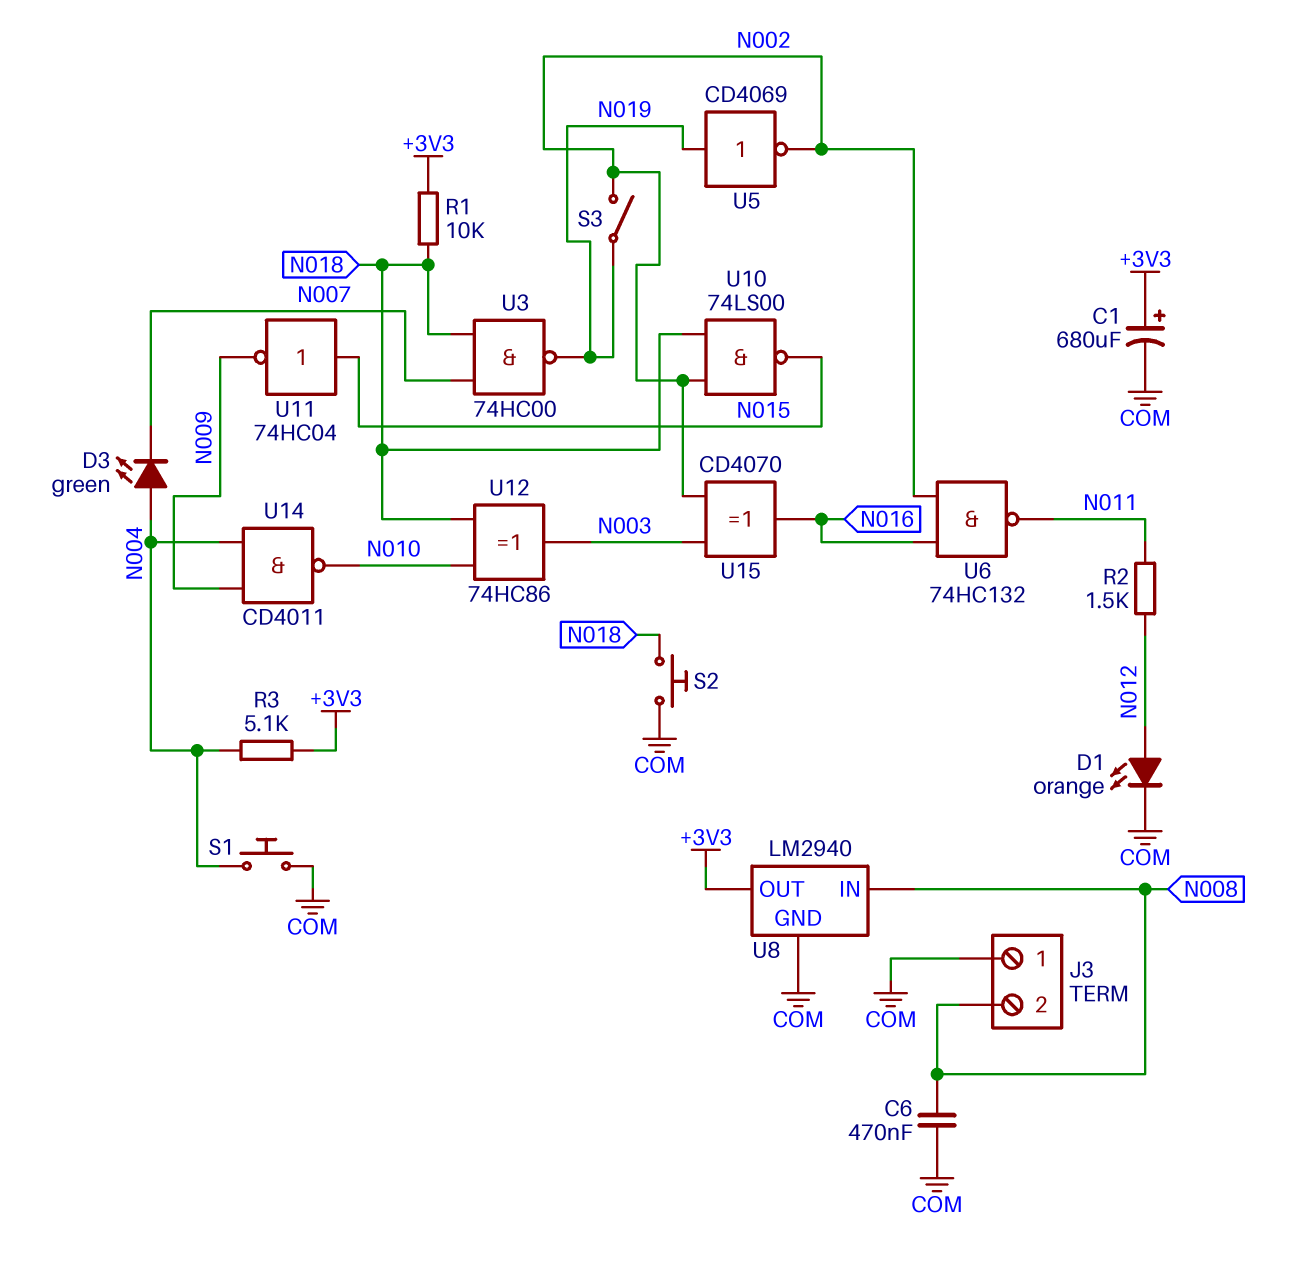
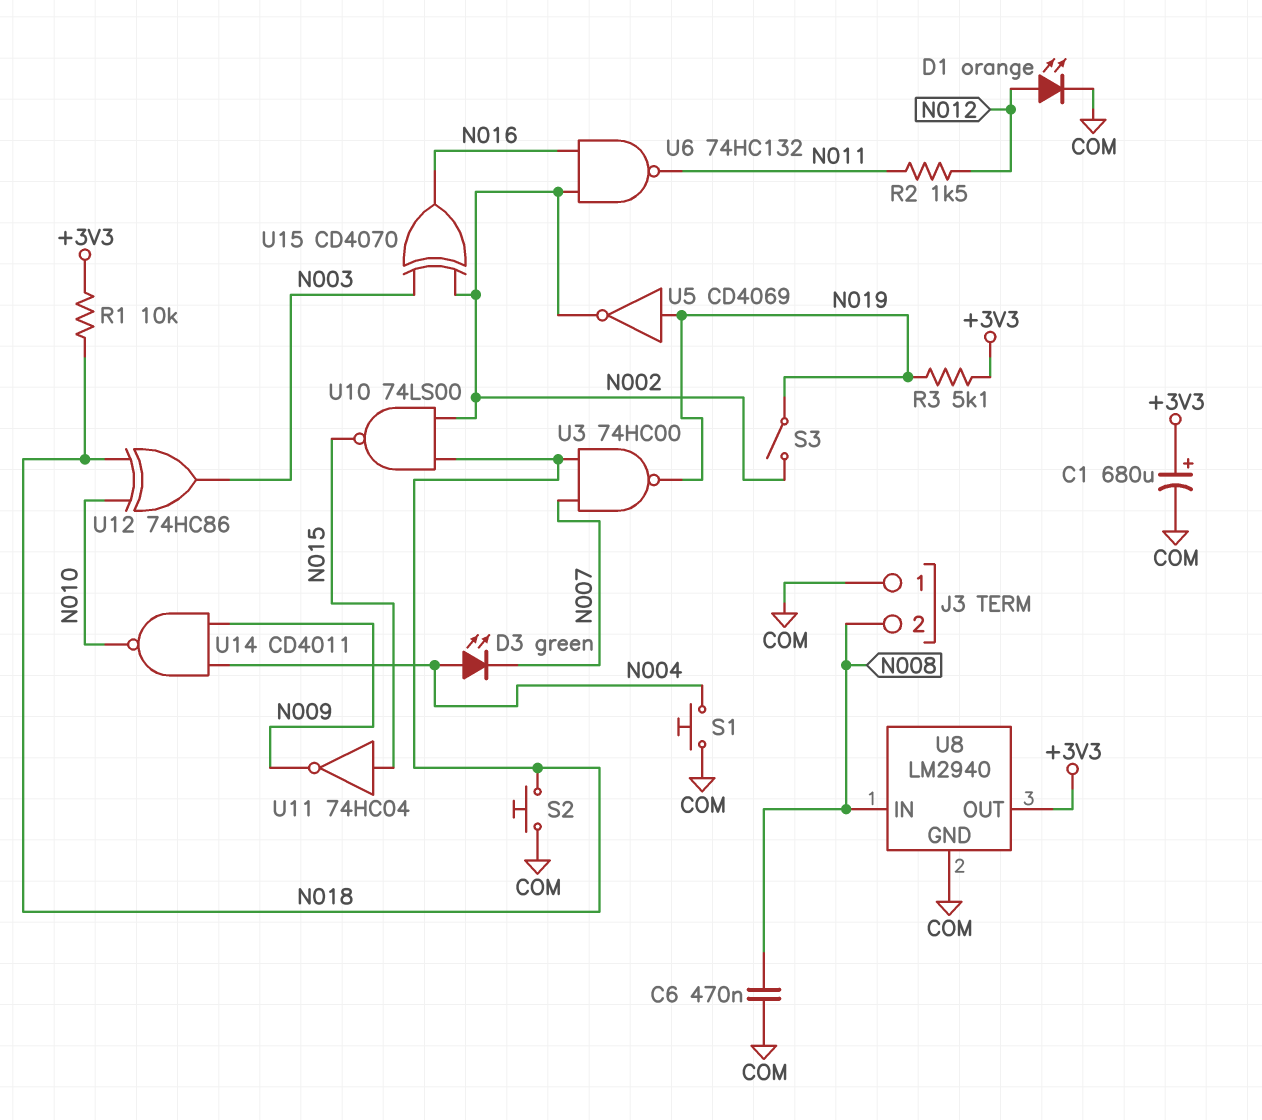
R3: 5.1k (+3V3, N004) -> 5.1k (+3V3, N019)

